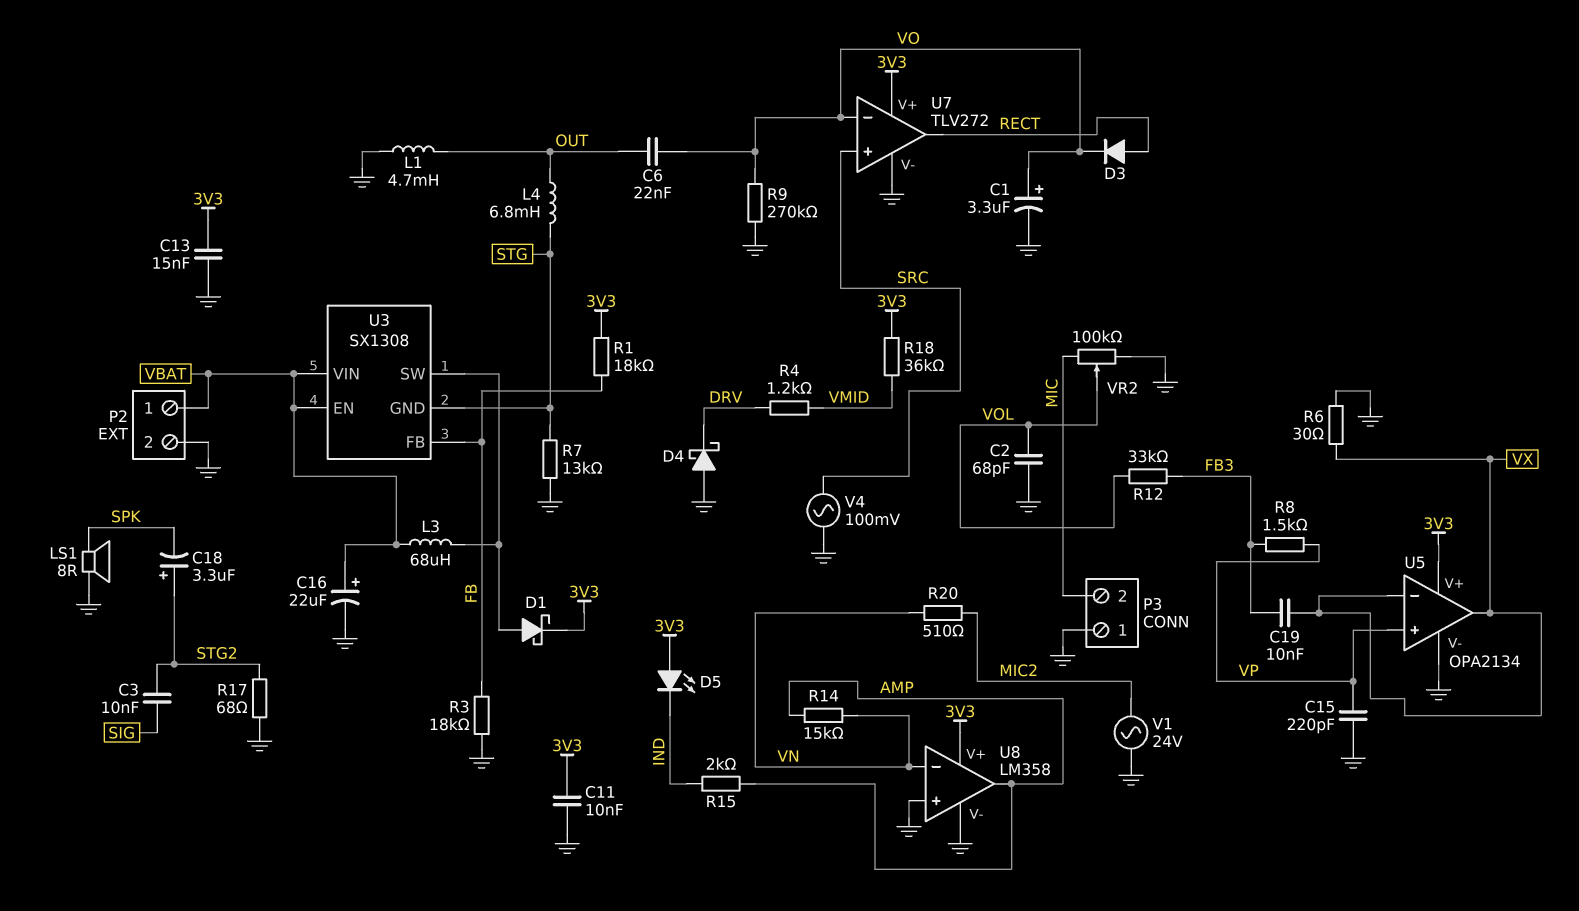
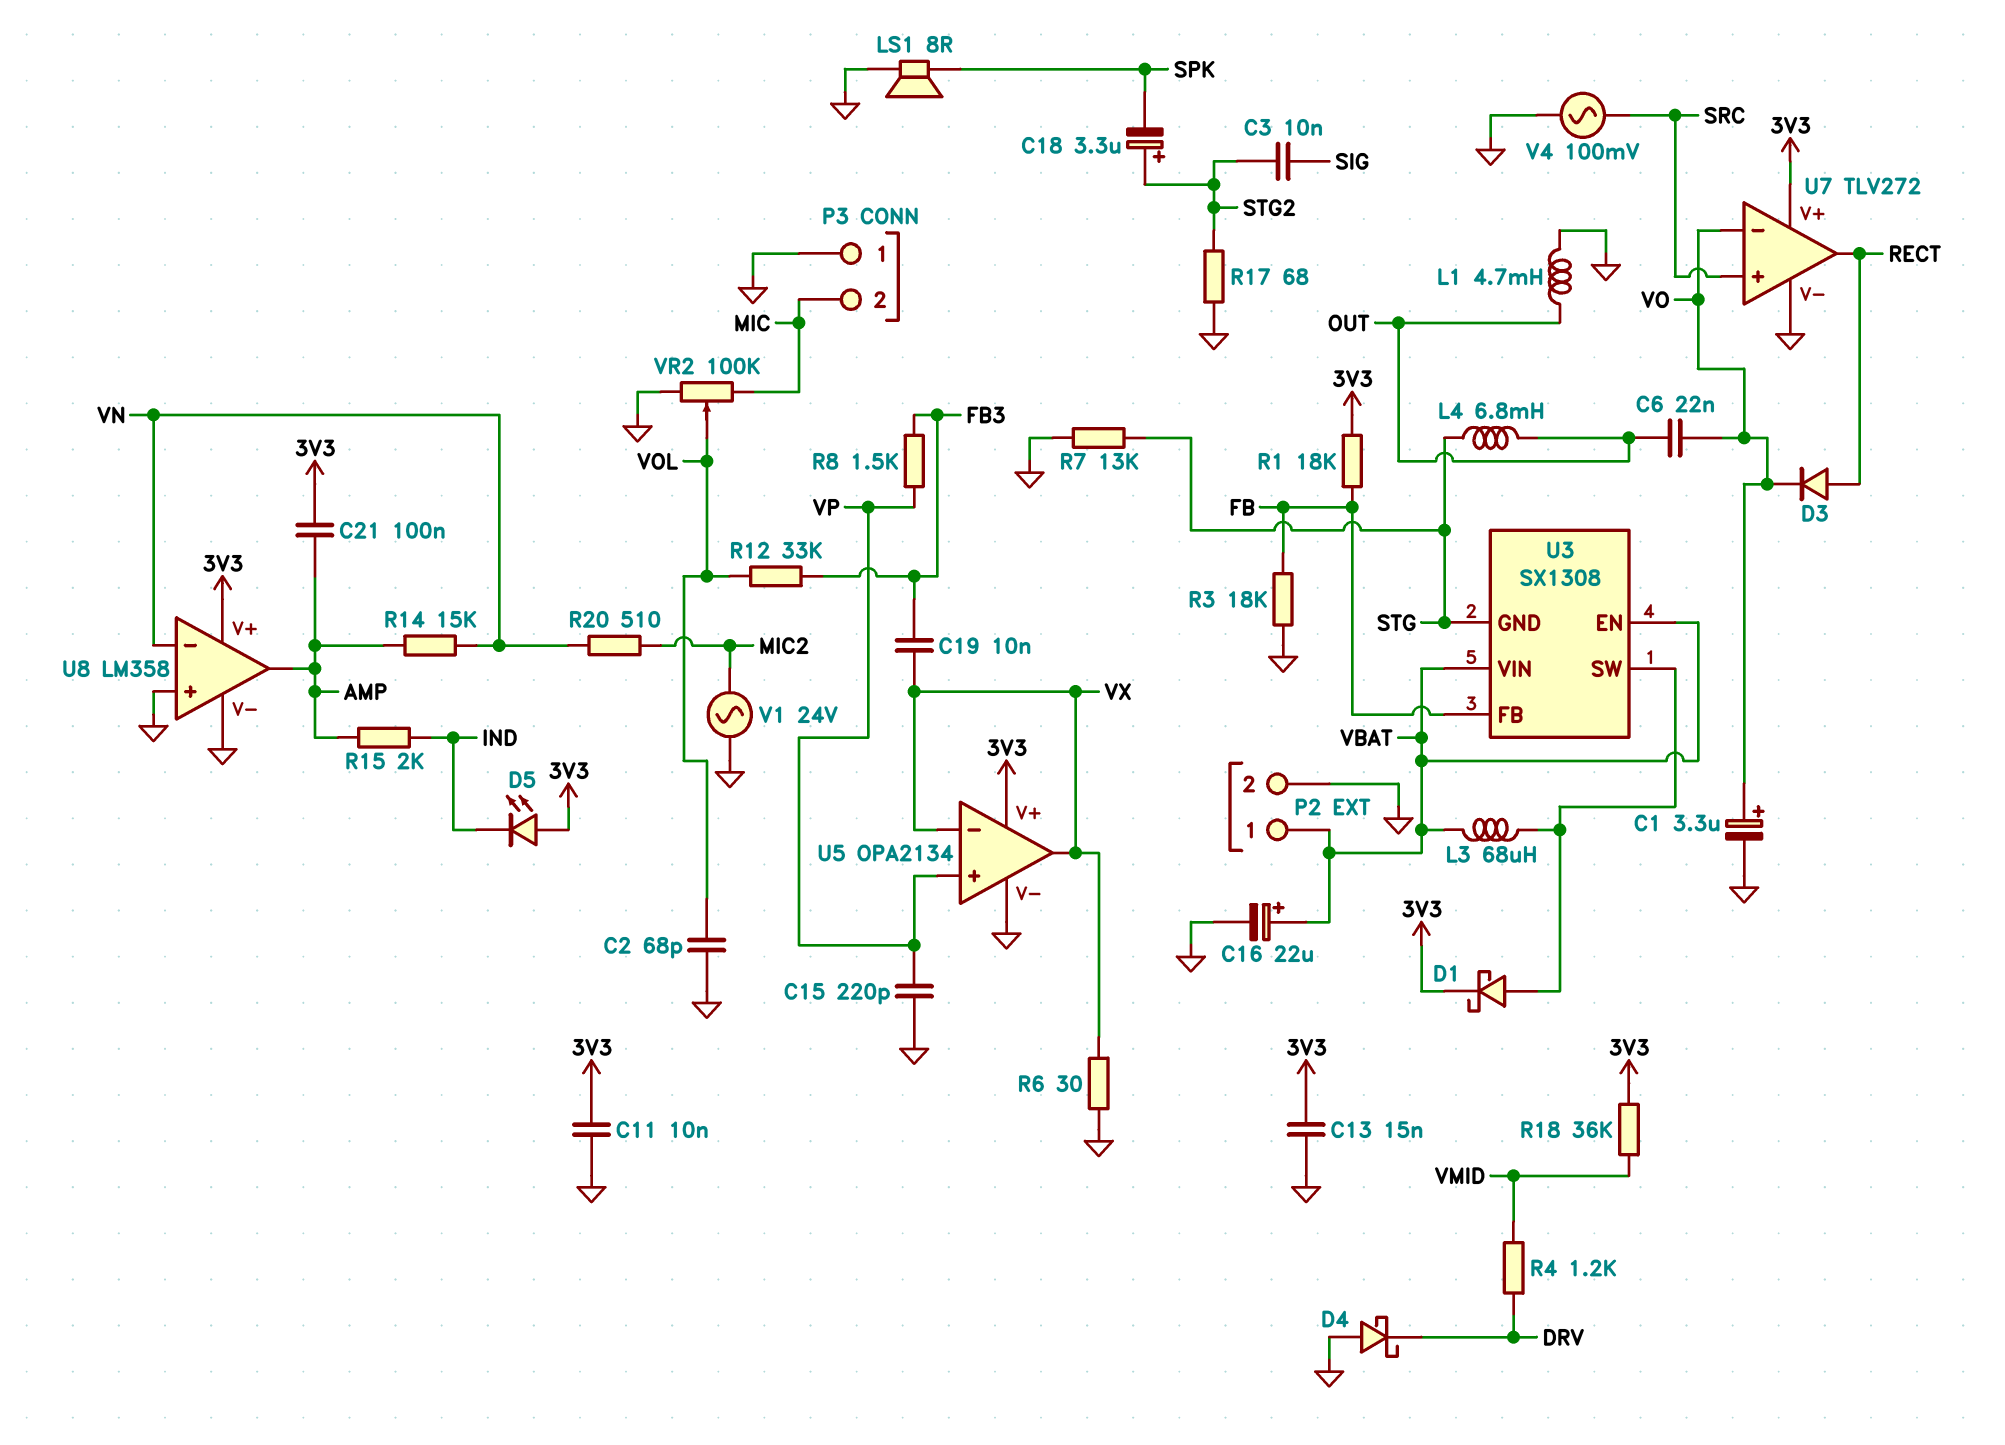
C21: none -> 100nF (3V3, AMP)
R9: 270k (GND, VO) -> none

